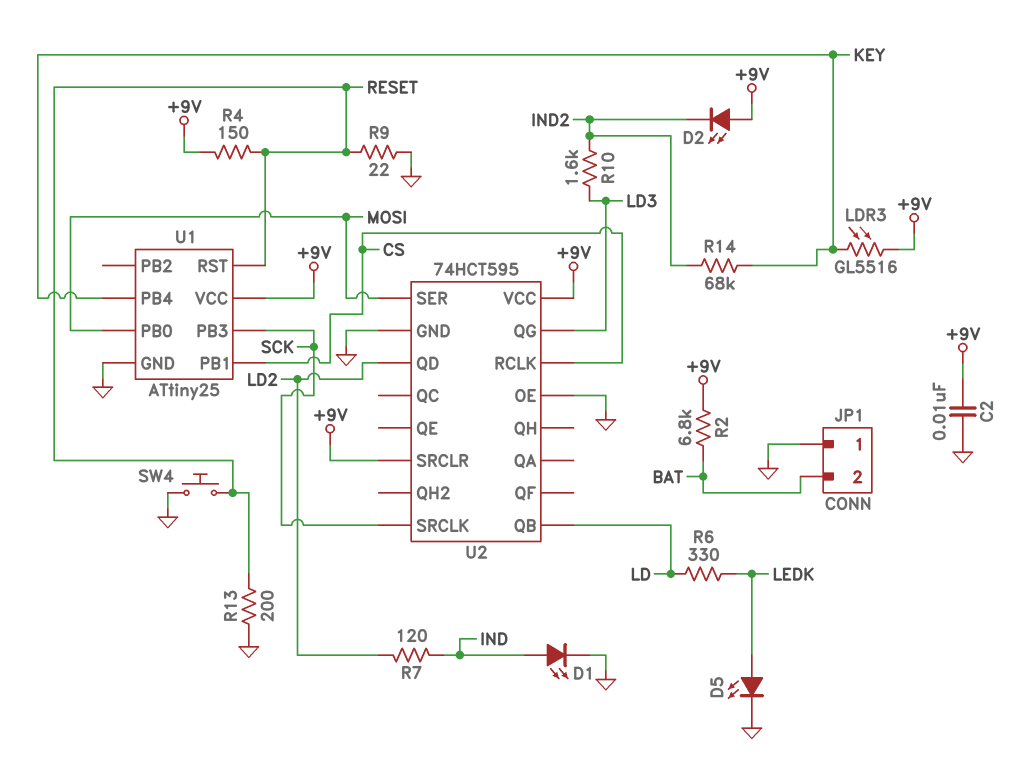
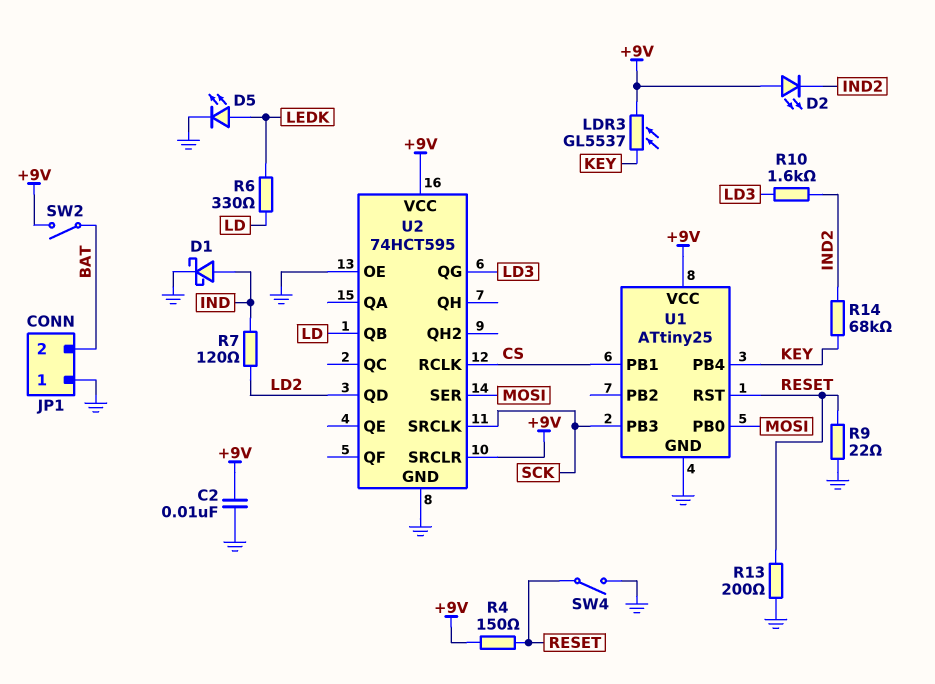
D1: LED (A IND, K GND) -> schottky (A IND, K GND)
LDR3: GL5516 (+9V, KEY) -> GL5537 (+9V, KEY)
R2: 6.8k (+9V, BAT) -> none
SW2: none -> switch (+9V, BAT)
SW4: button (GND, RESET) -> switch (GND, RESET)

